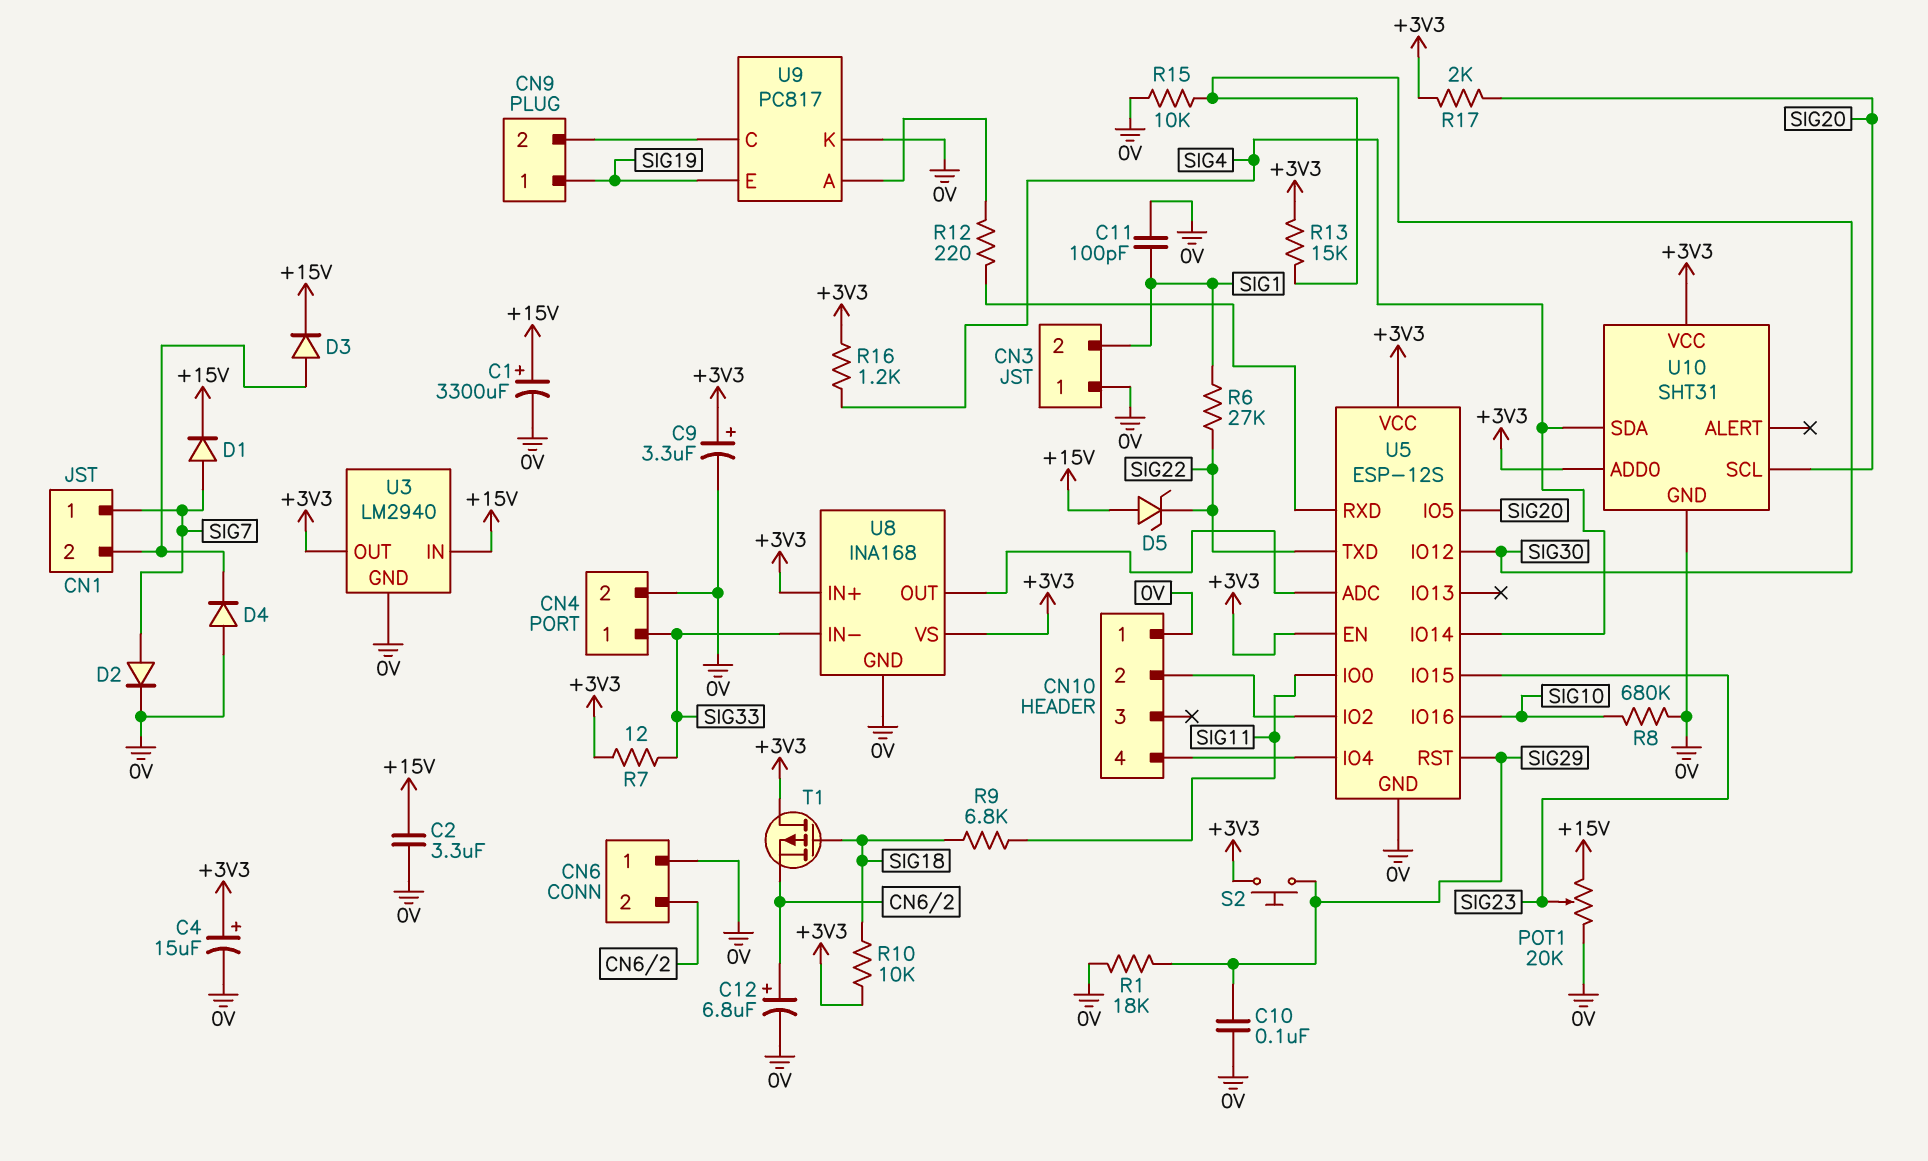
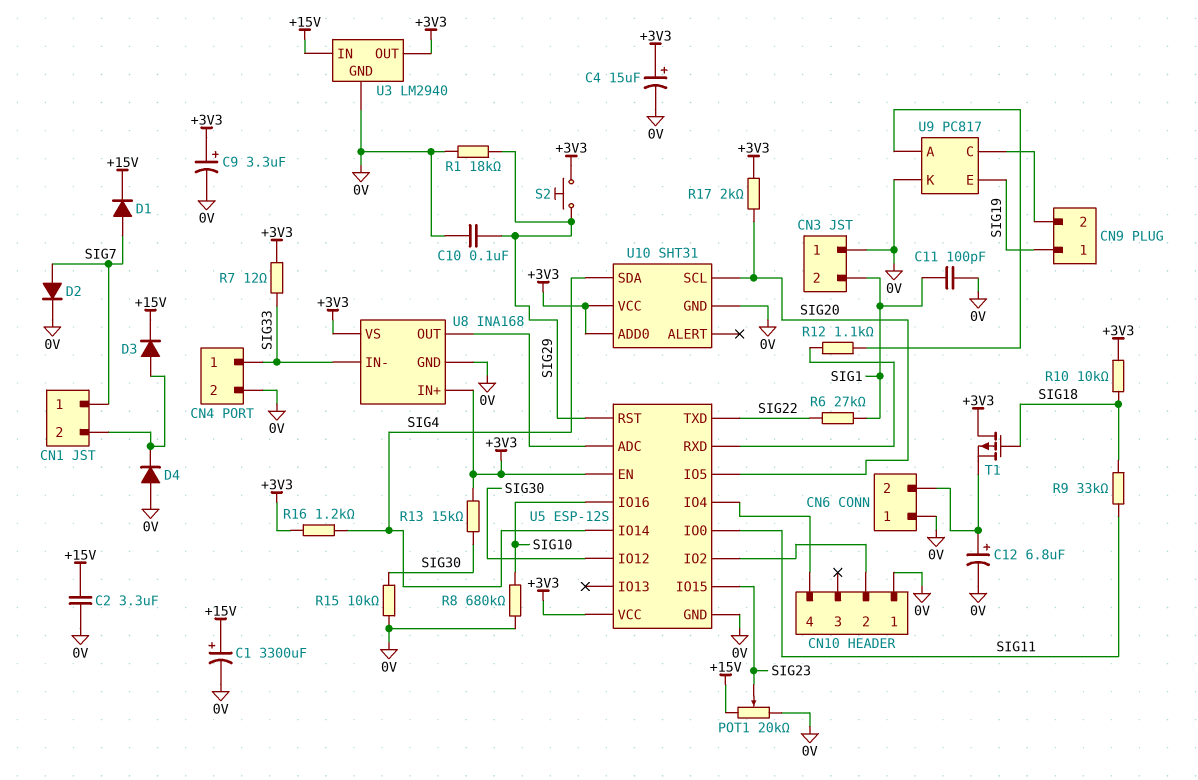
D5: zener (A +15V, K SIG22) -> none
R9: 6.8k (SIG11, SIG18) -> 33k (SIG11, SIG18)
R12: 220 (U5/RXD, U9/A) -> 1.1k (U5/RXD, U9/A)

